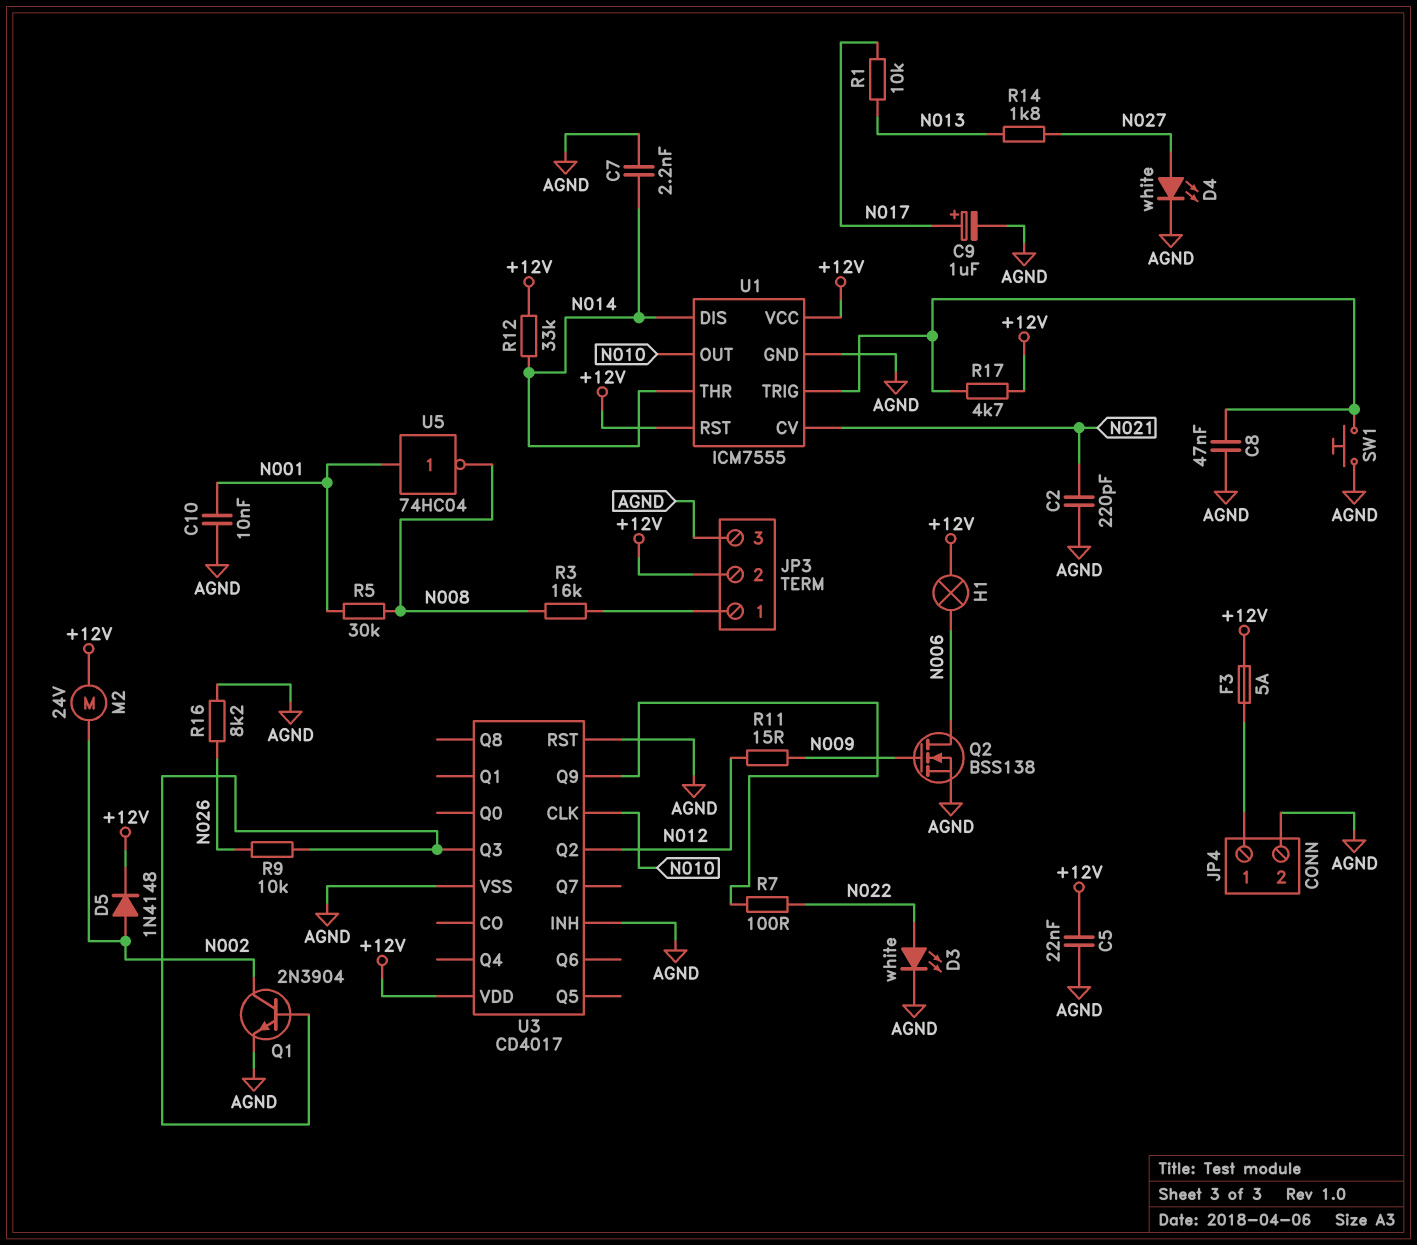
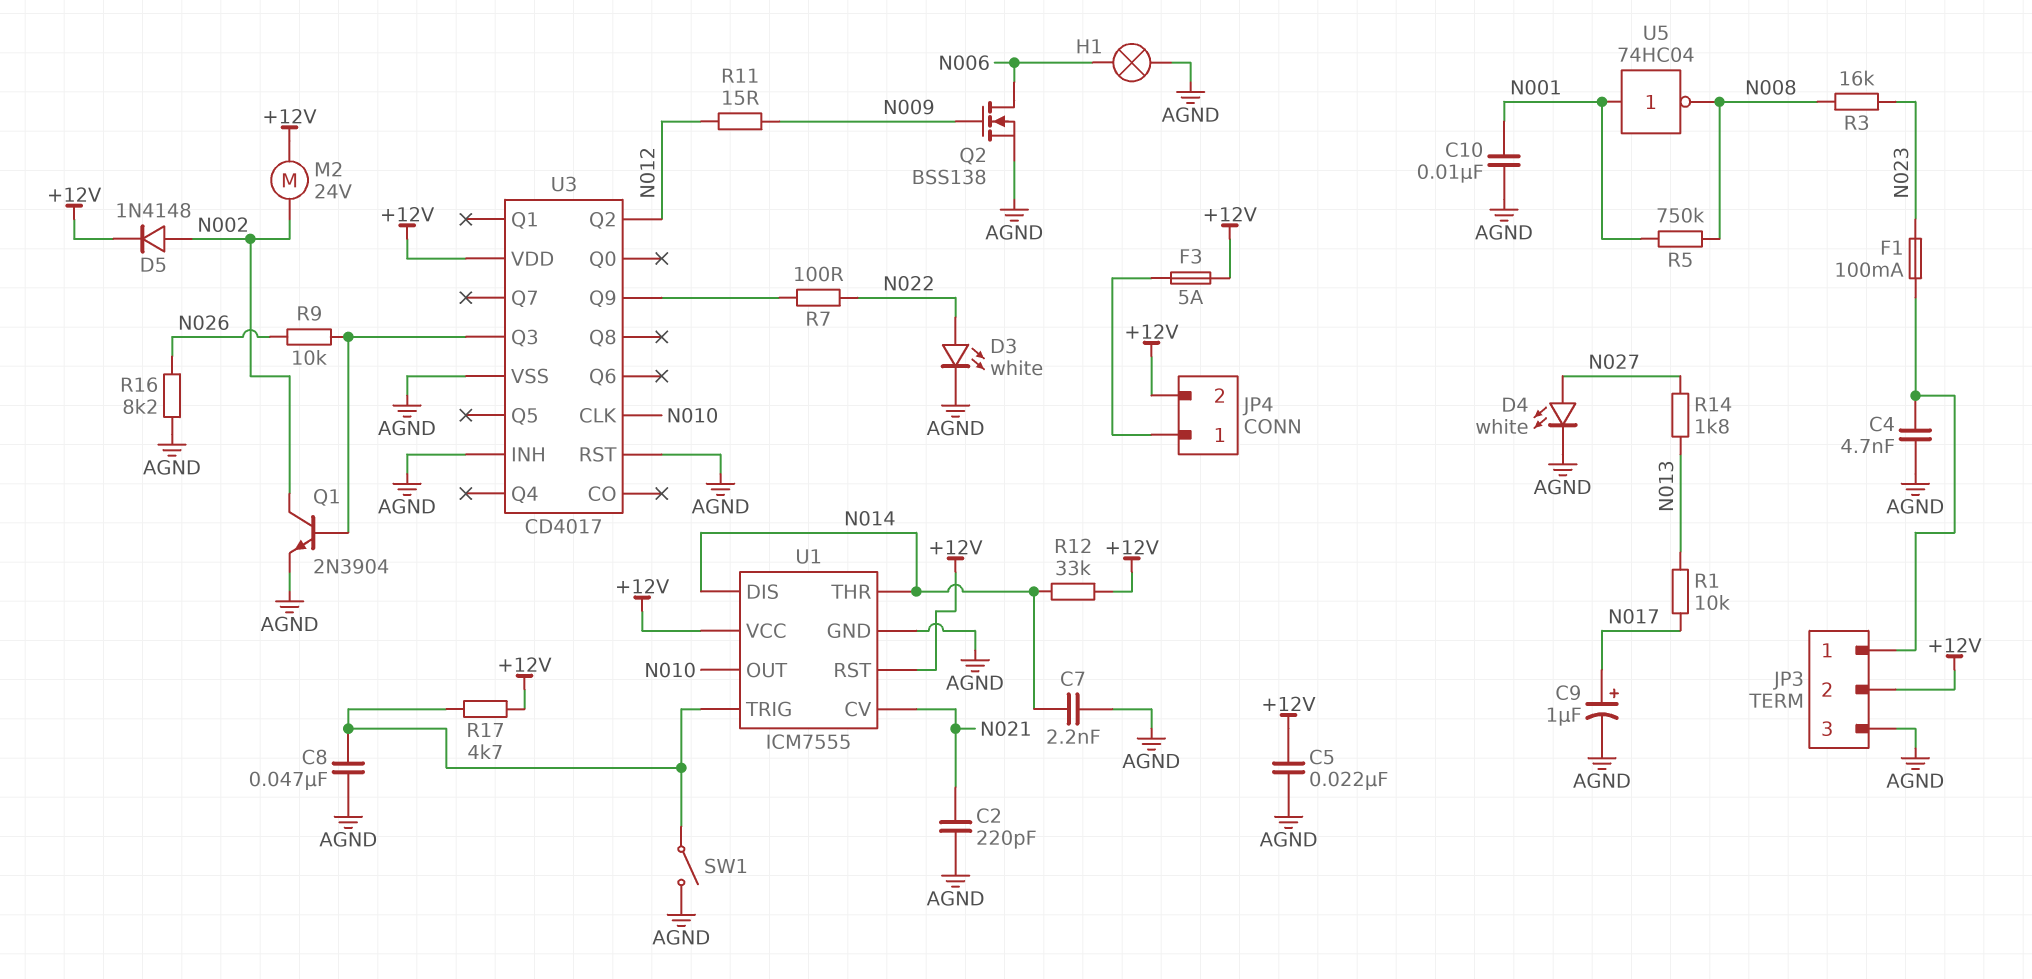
C4: none -> 4.7nF (AGND, JP3/1)
F1: none -> 100mA (JP3/1, N023)
H1: lamp (+12V, N006) -> lamp (AGND, N006)
JP4 pin 2: AGND -> +12V
R3: 16k (JP3/1, N008) -> 16k (N008, N023)
R5: 30k (N001, N008) -> 750k (N001, N008)
SW1: button (AGND, U1/TRIG) -> switch (AGND, U1/TRIG)

